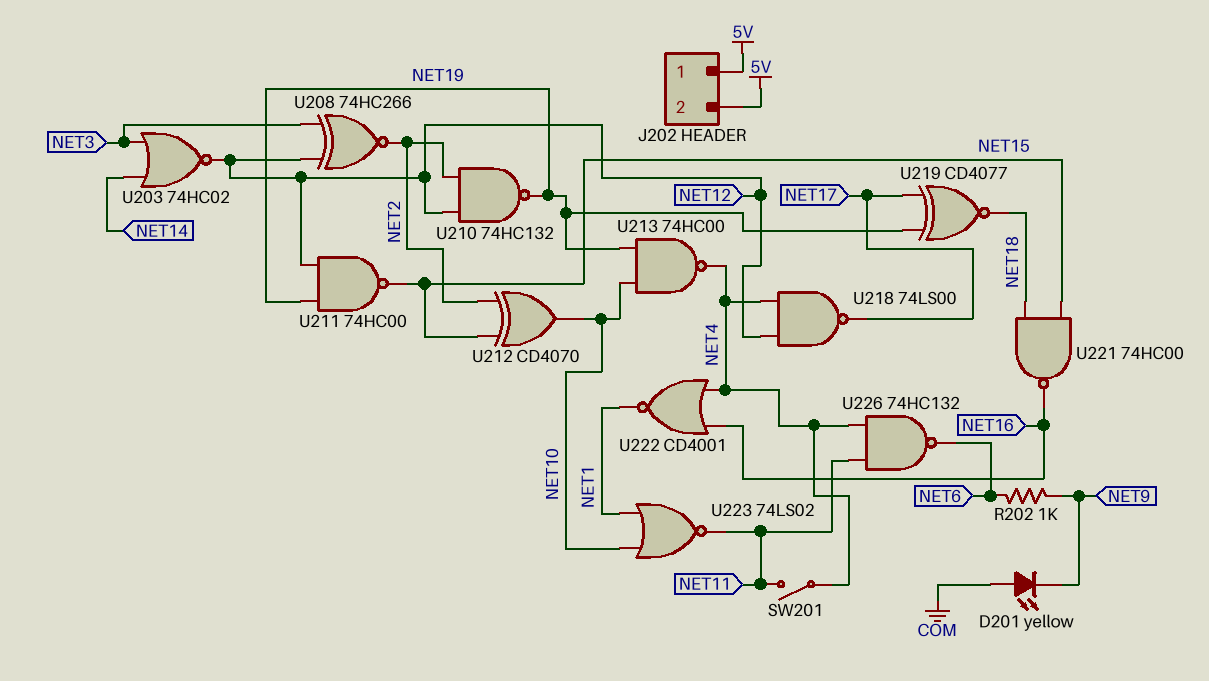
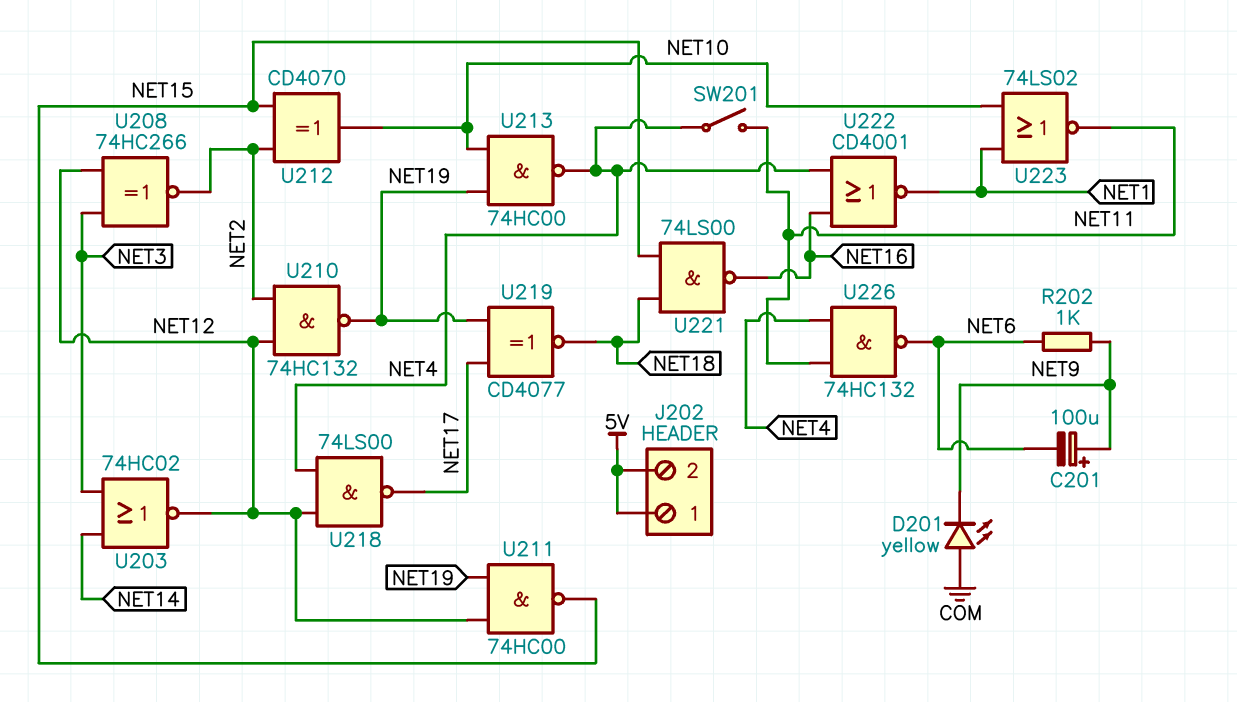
C201: none -> 100uF (plus NET9, minus NET6)
U221: NAND 74HC00 (in NET15, in NET18, out NET16) -> NAND 74LS00 (in NET15, in NET18, out NET16)

